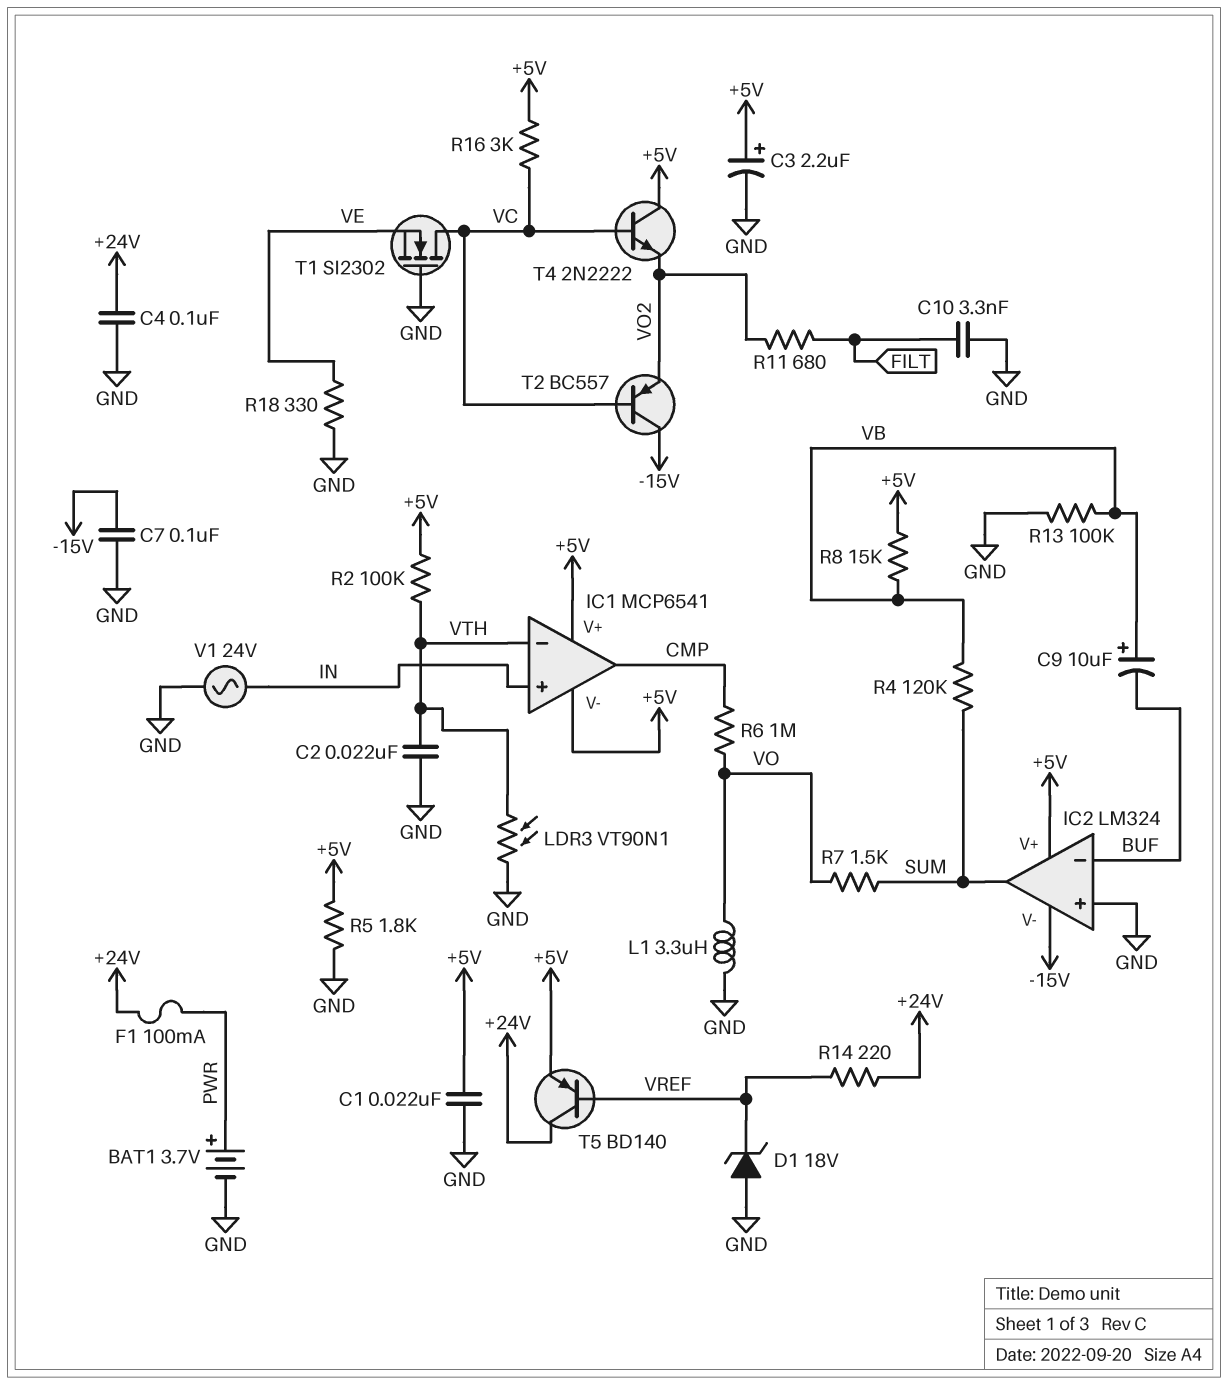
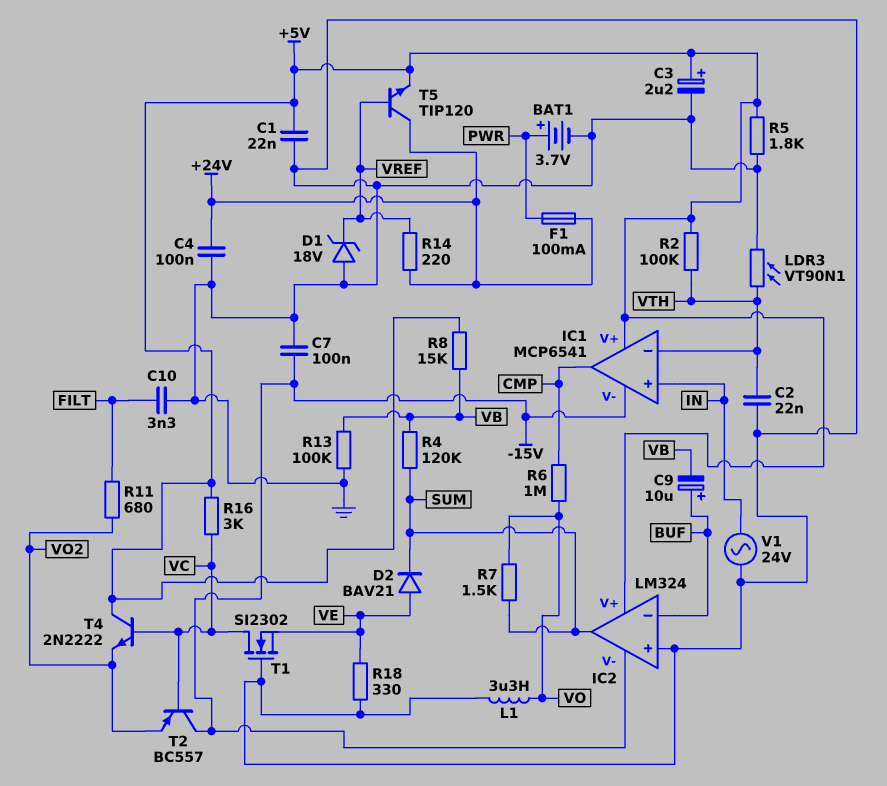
C9: 10uF (plus VB, minus BUF) -> 10uF (plus BUF, minus VB)
D2: none -> diode BAV21 (A VE, K SUM)
IC1 pin V-: +5V -> -15V
T5: PNP BD140 (B VREF, C +24V, E +5V) -> NPN TIP120 (B VREF, C +24V, E +5V)

